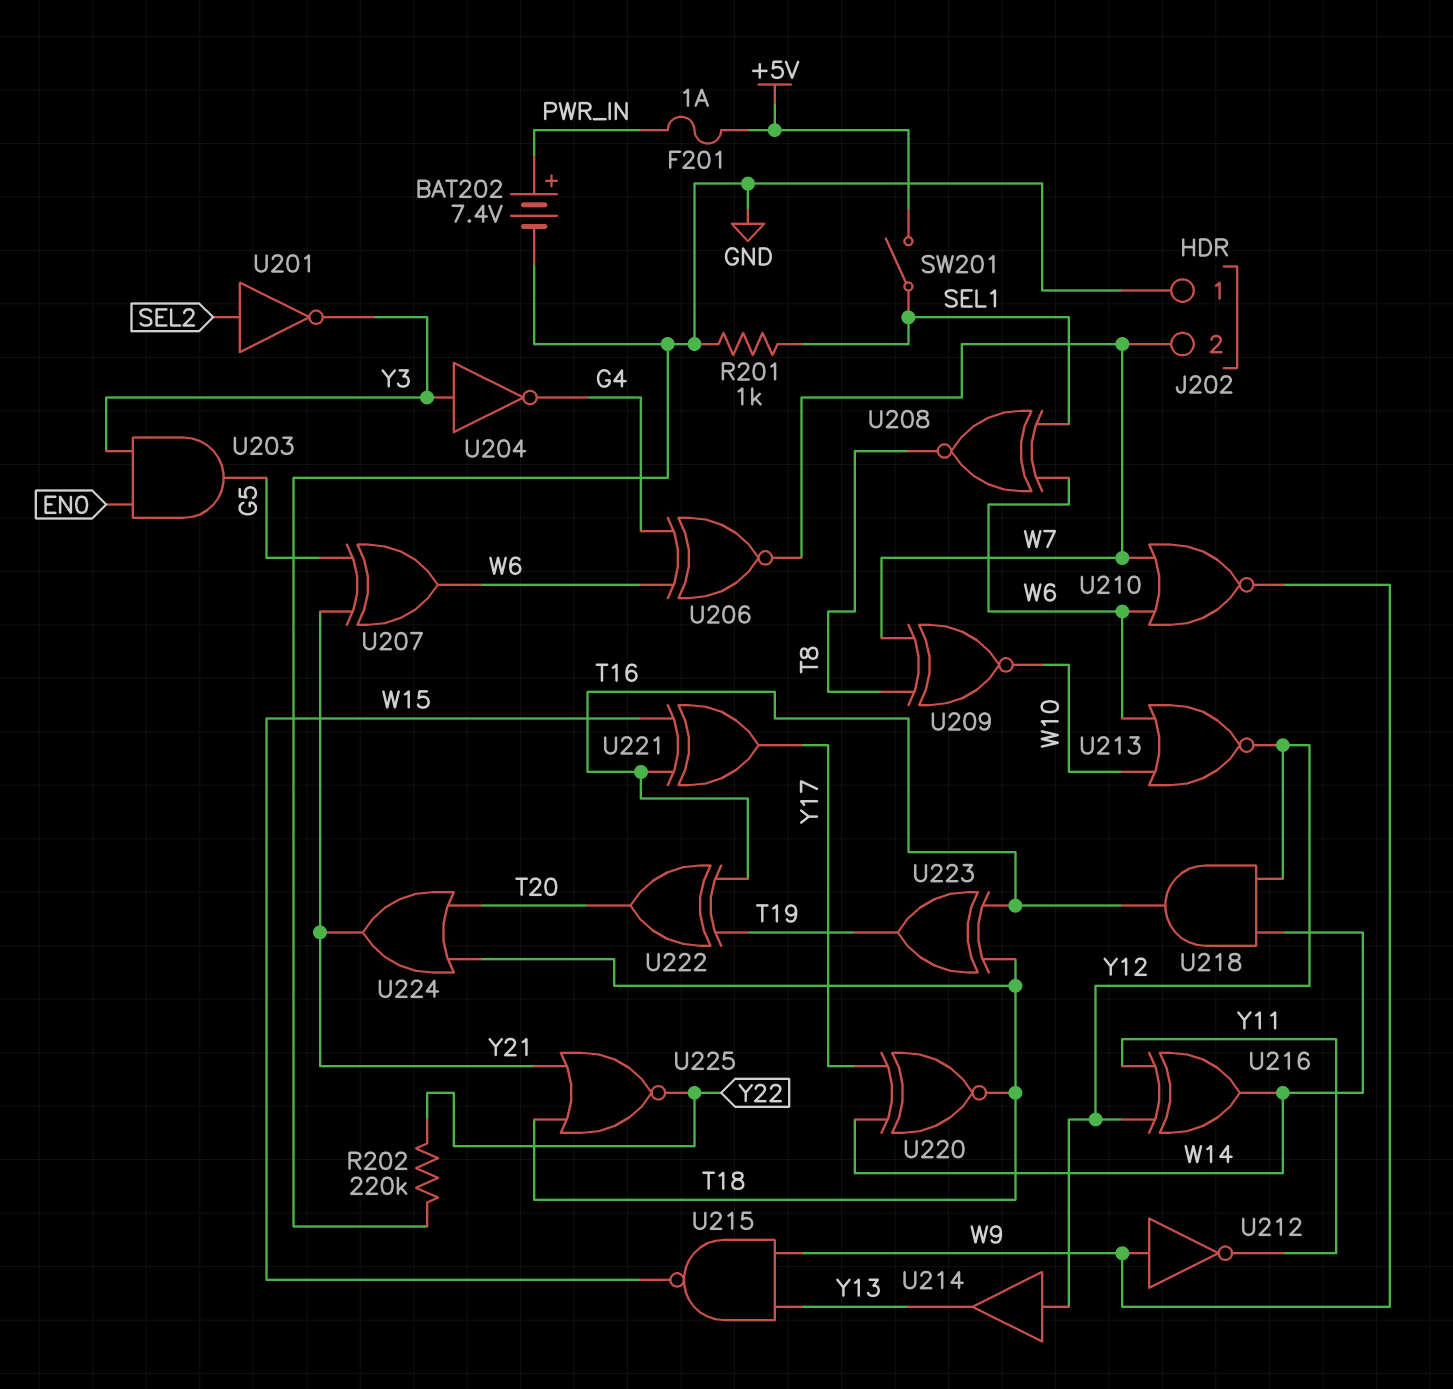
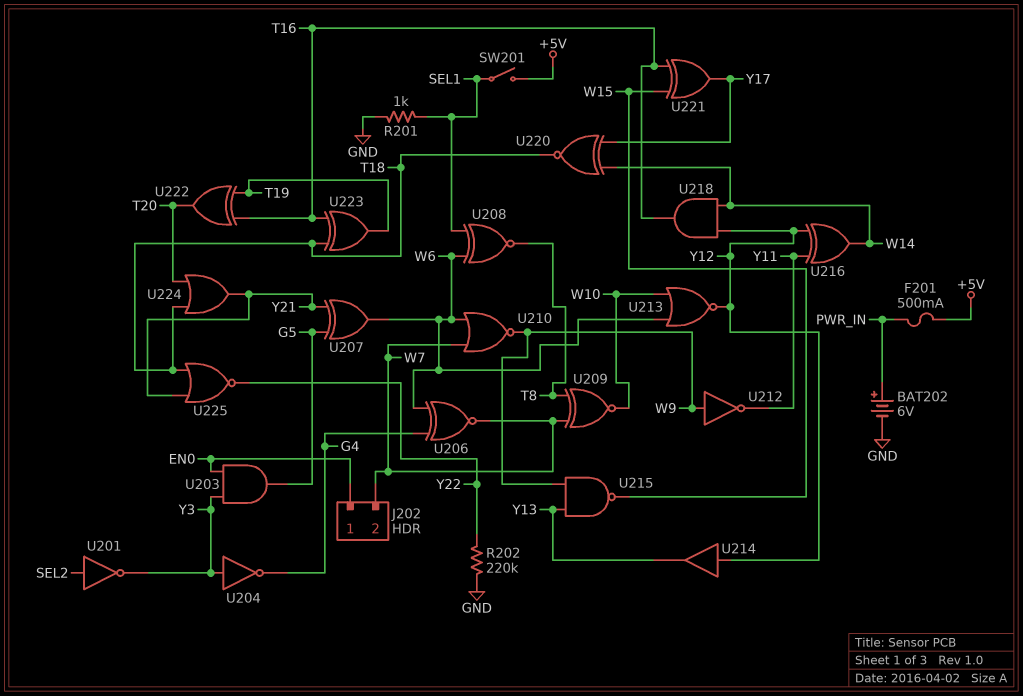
BAT202: 7.4V (plus PWR_IN, minus GND) -> 6V (plus PWR_IN, minus GND)
F201: 1A (+5V, PWR_IN) -> 500mA (+5V, PWR_IN)
J202 pin 1: GND -> EN0

